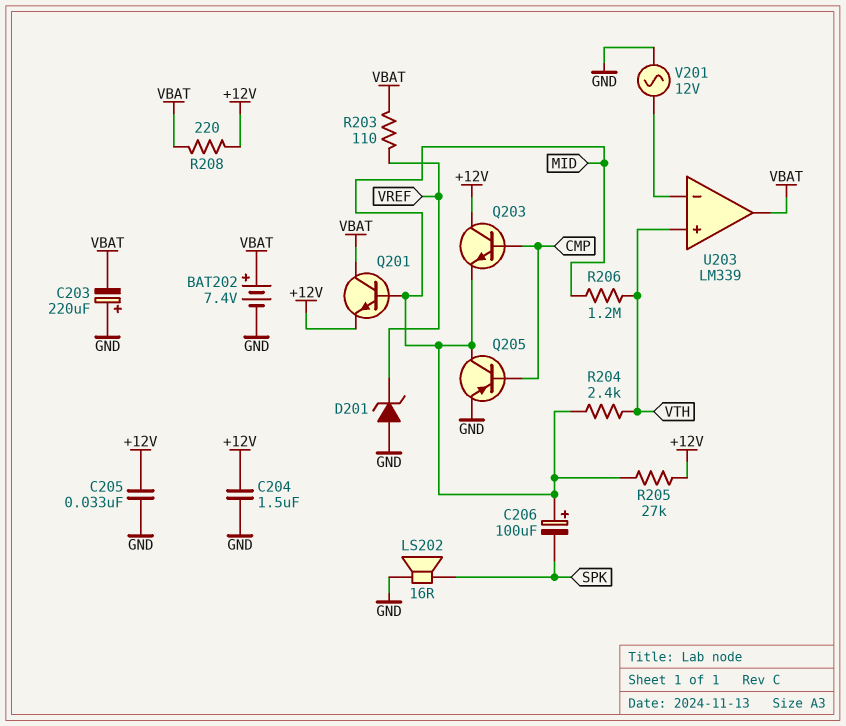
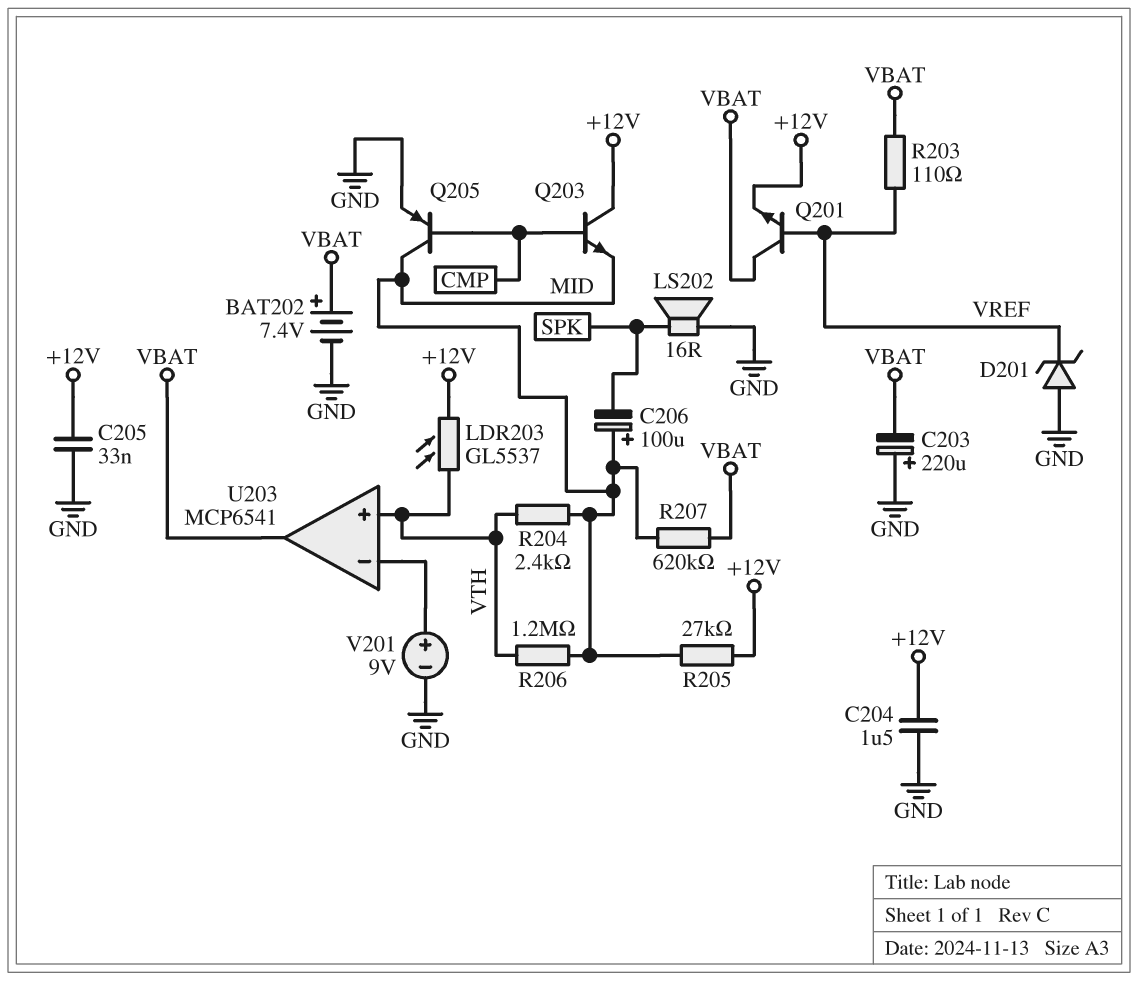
LDR203: none -> GL5537 (+12V, VTH)
Q201: NPN (B MID, C VBAT, E +12V) -> NPN (B VREF, C VBAT, E +12V)
R207: none -> 620k (MID, VBAT)
R208: 220 (+12V, VBAT) -> none
U203: LM339 -> MCP6541
V201: AC 12V (GND, U203/in-) -> 9V (plus U203/in-, minus GND)

